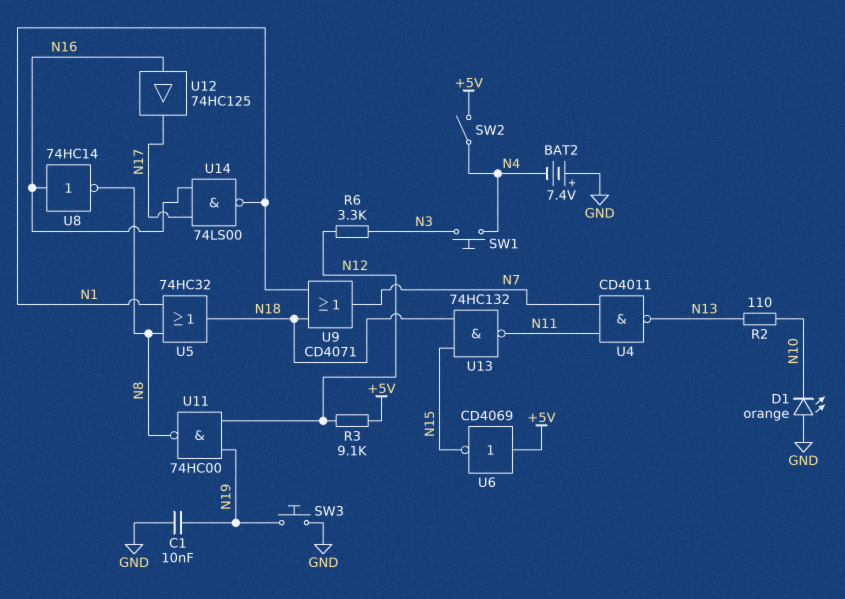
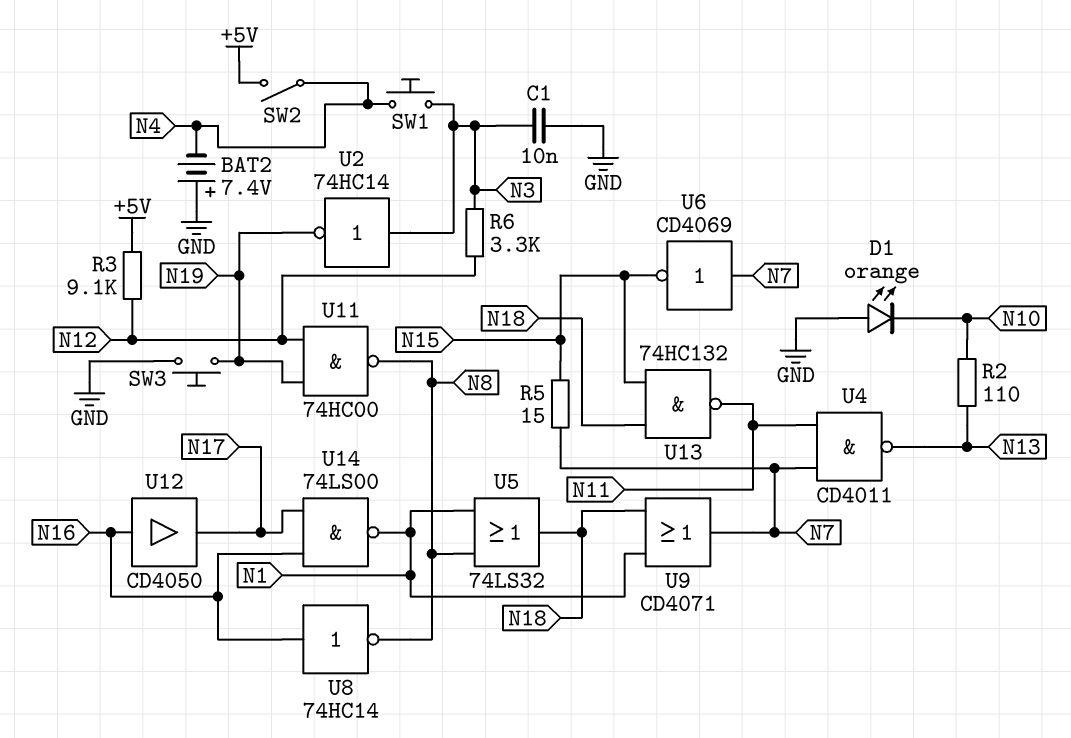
C1: 10nF (GND, N19) -> 10nF (GND, N3)
R5: none -> 15 (N7, N15)
U2: none -> NOT 74HC14 (in N3, out N19)
U5: OR 74HC32 (in N1, in N8, out N18) -> OR 74LS32 (in N1, in N8, out N18)
U6: NOT CD4069 (in +5V, out N15) -> NOT CD4069 (in N7, out N15)
U12: buffer 74HC125 (in N16, out N17) -> buffer CD4050 (in N16, out N17)

